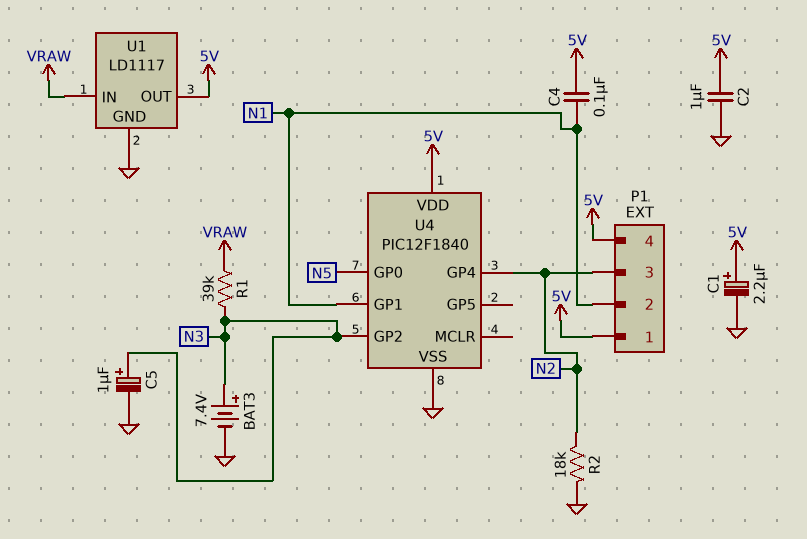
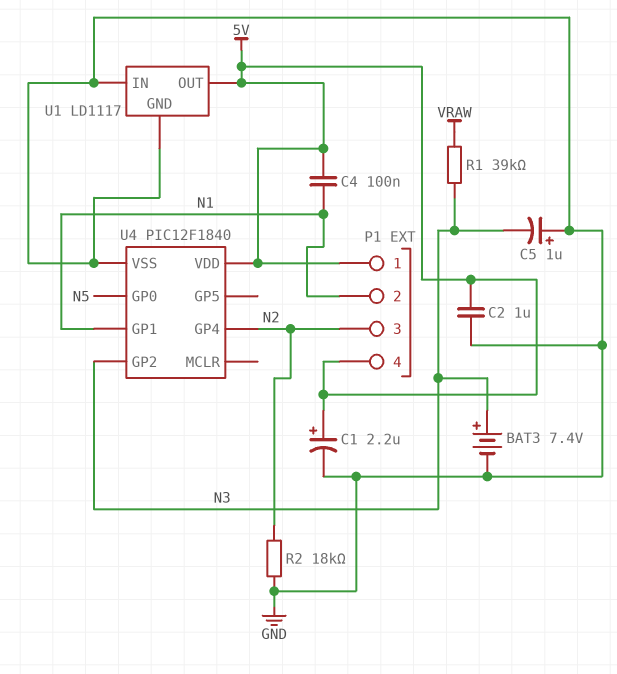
C5: 1uF (plus N3, minus GND) -> 1uF (plus GND, minus N3)
U1 pin IN: VRAW -> GND

